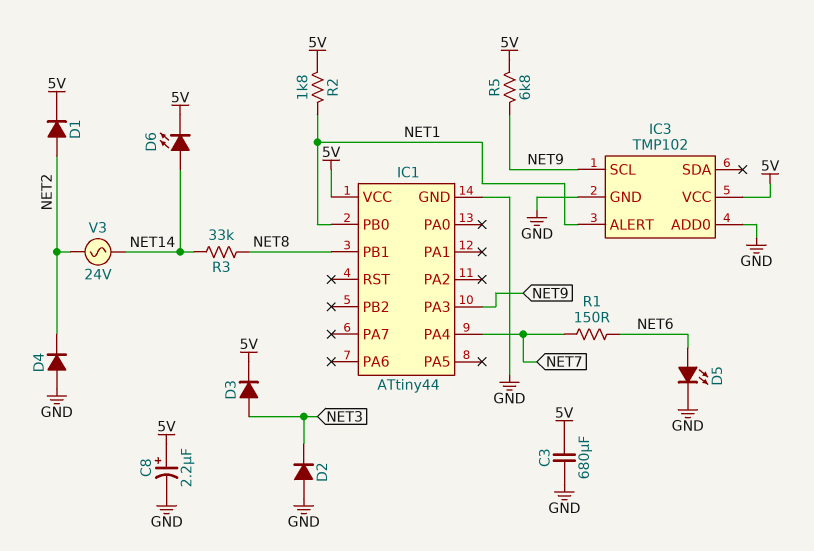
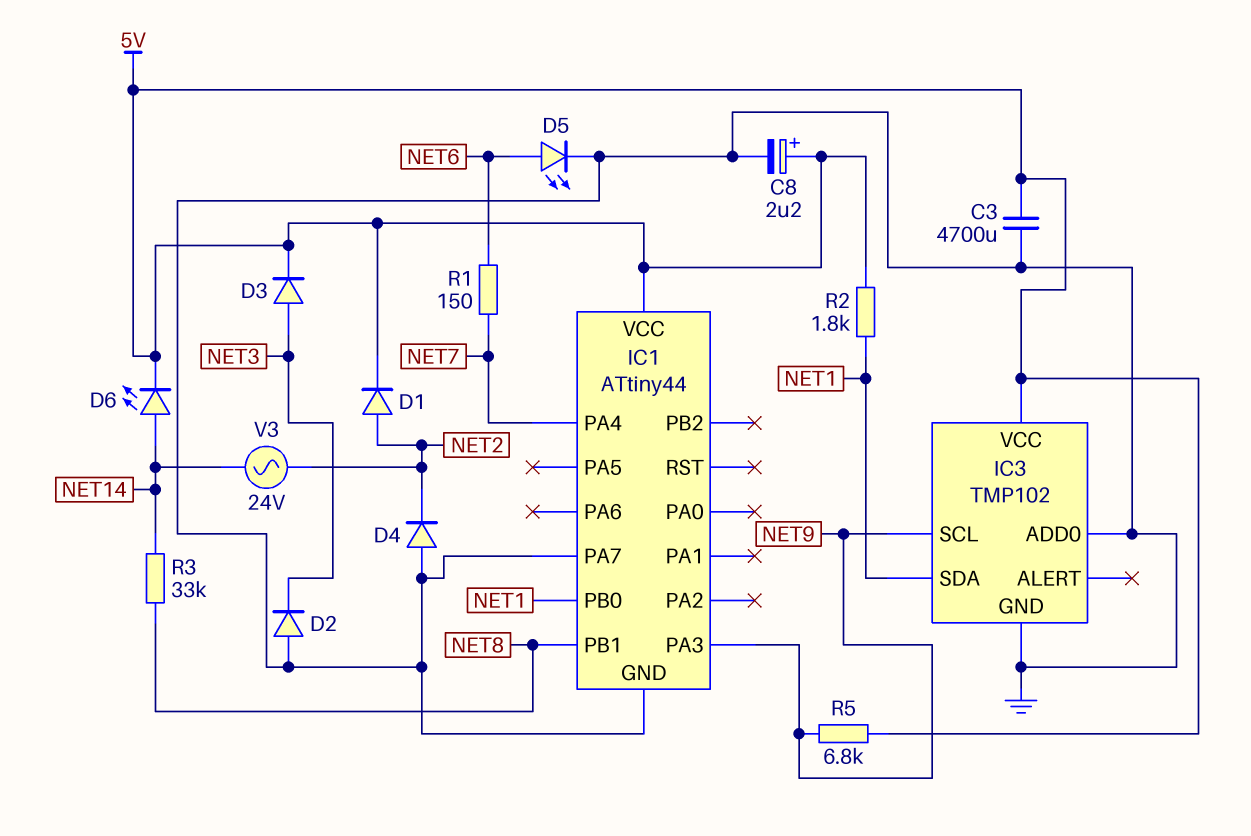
C3: 680uF (5V, GND) -> 4700uF (5V, GND)
IC1 pin PA7: none -> GND
IC3 pin ALERT: NET1 -> none
IC3 pin SDA: none -> NET1

